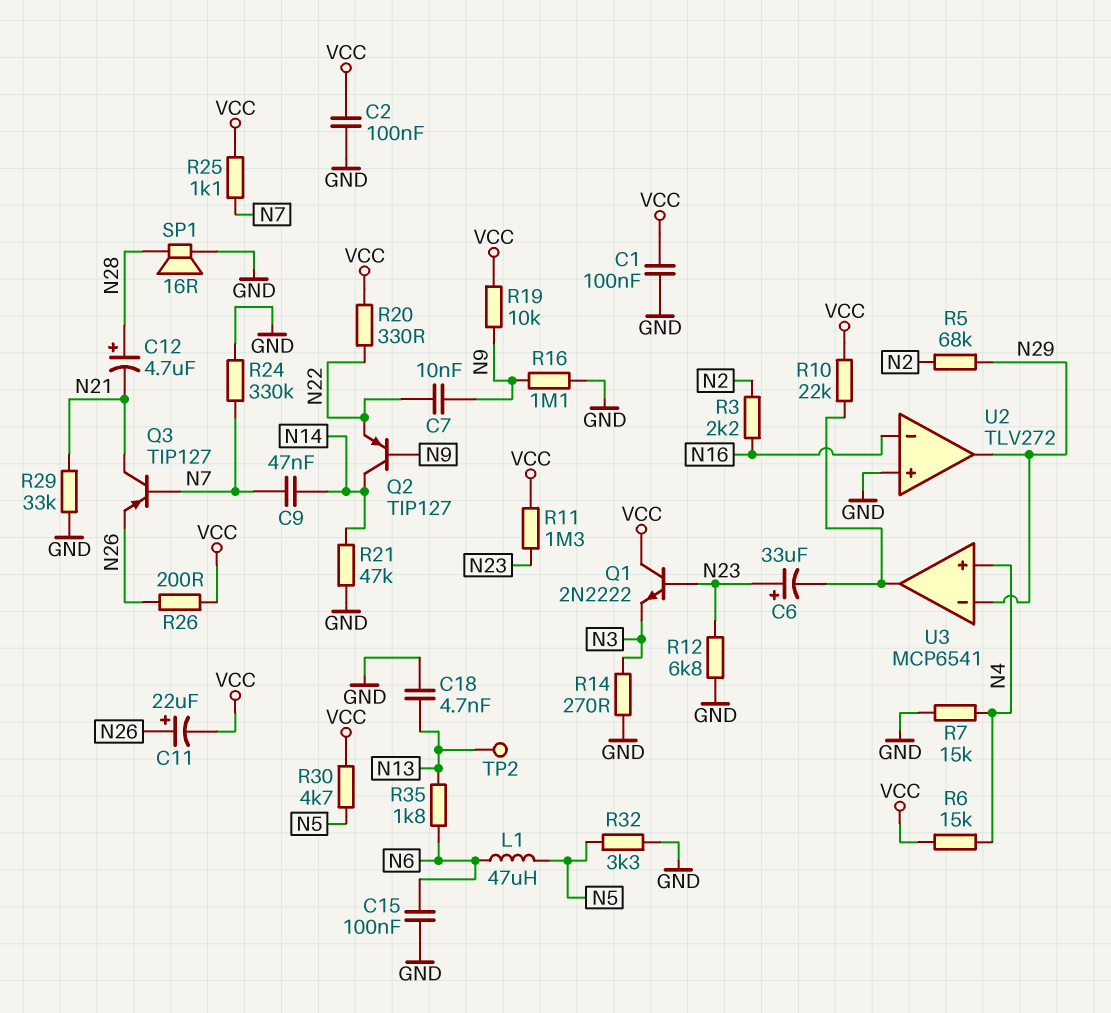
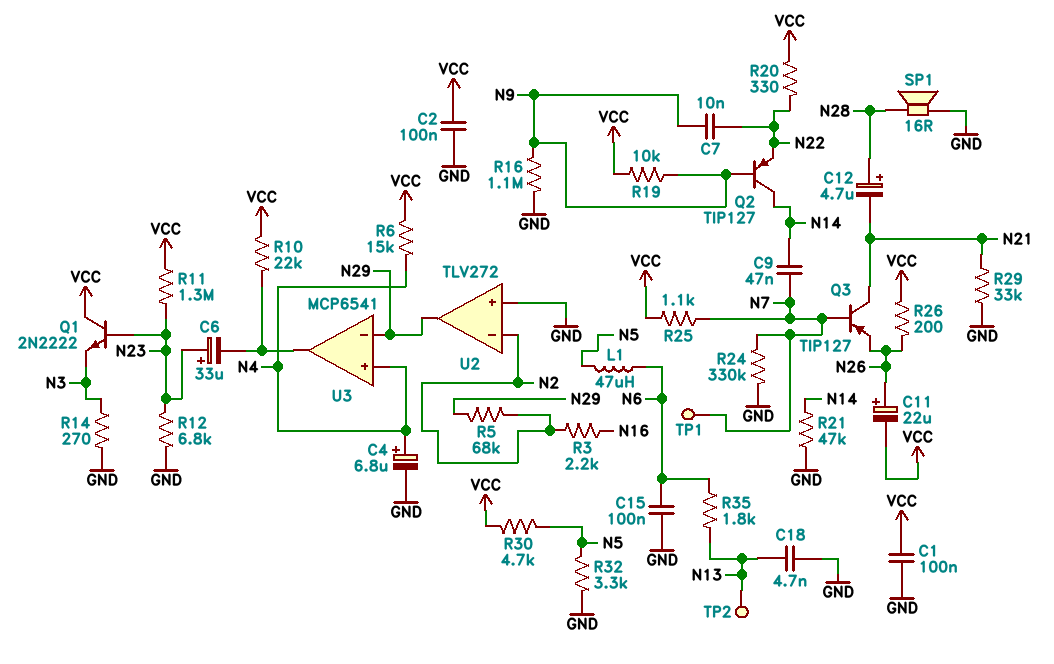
C4: none -> 6.8uF (plus N4, minus GND)
R7: 15k (GND, N4) -> none
TP1: none -> test point (N7)
U2 pin in-: N16 -> N2

